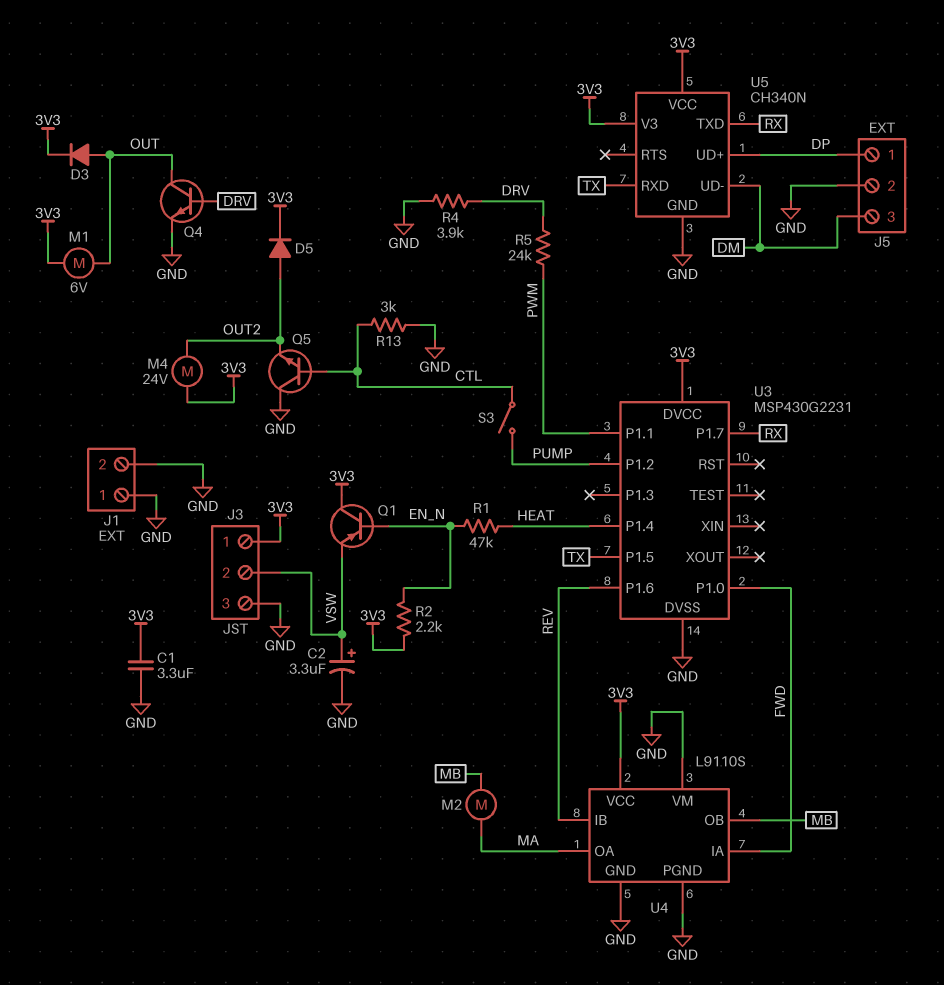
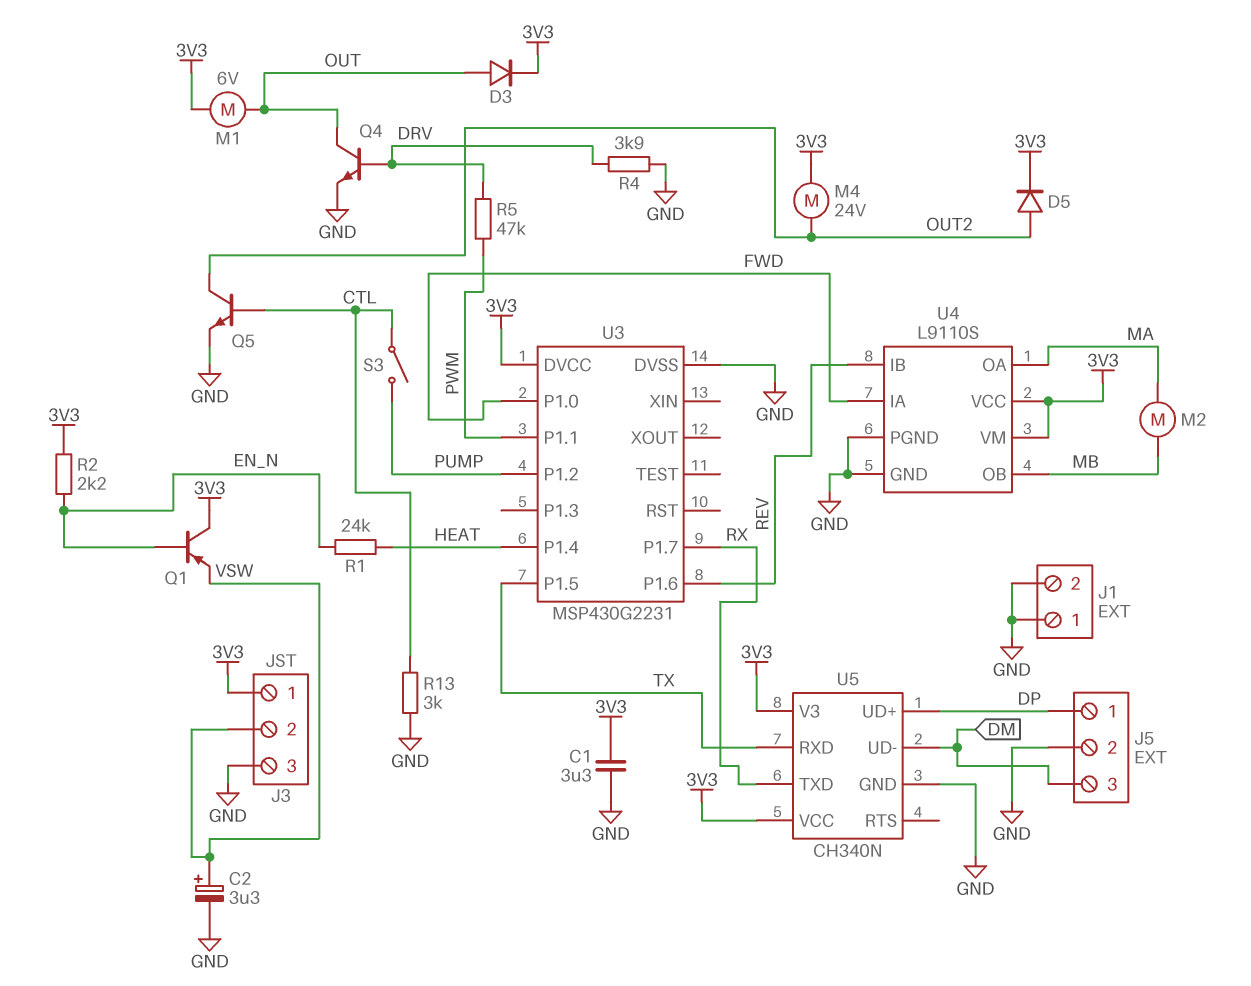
Q5: NPN (B CTL, C GND, E OUT2) -> NPN (B CTL, C OUT2, E GND)
R1: 47k (EN_N, HEAT) -> 24k (EN_N, HEAT)
R5: 24k (DRV, PWM) -> 47k (DRV, PWM)
U4 pin VM: GND -> 3V3

